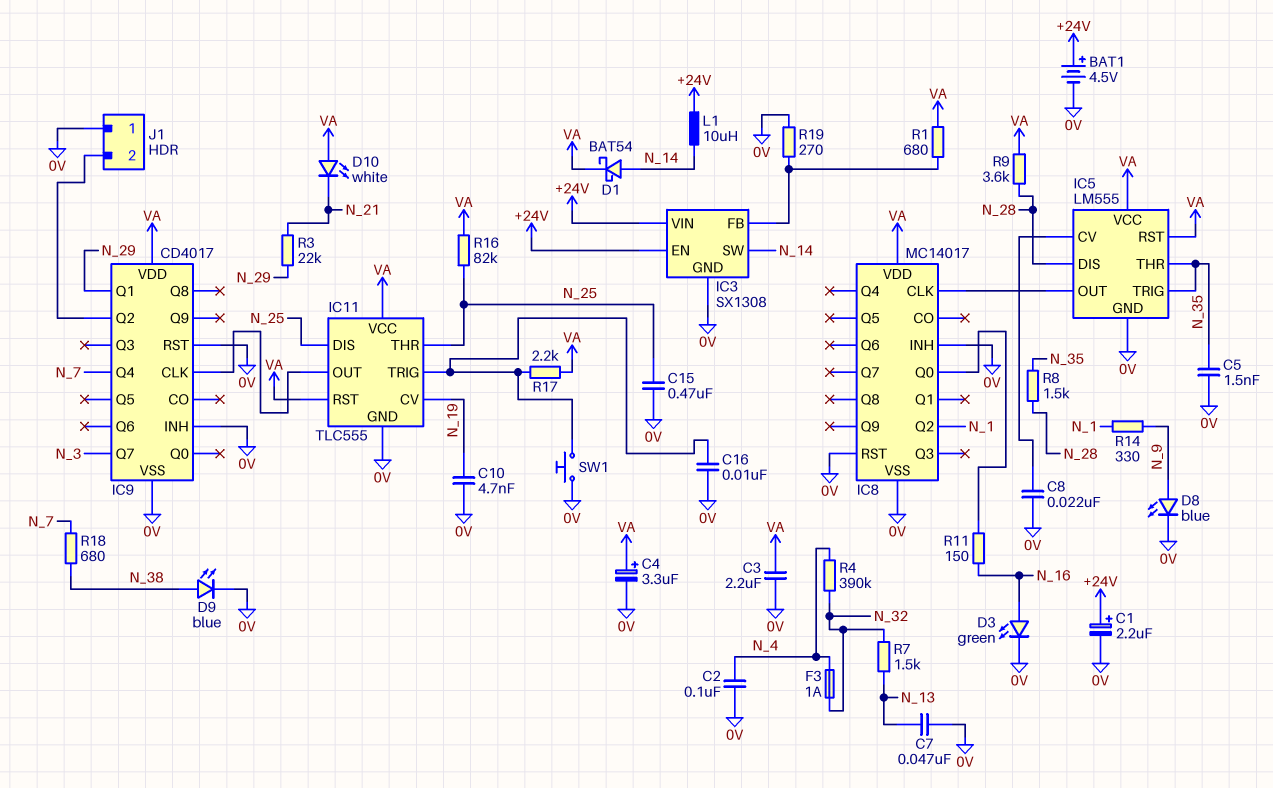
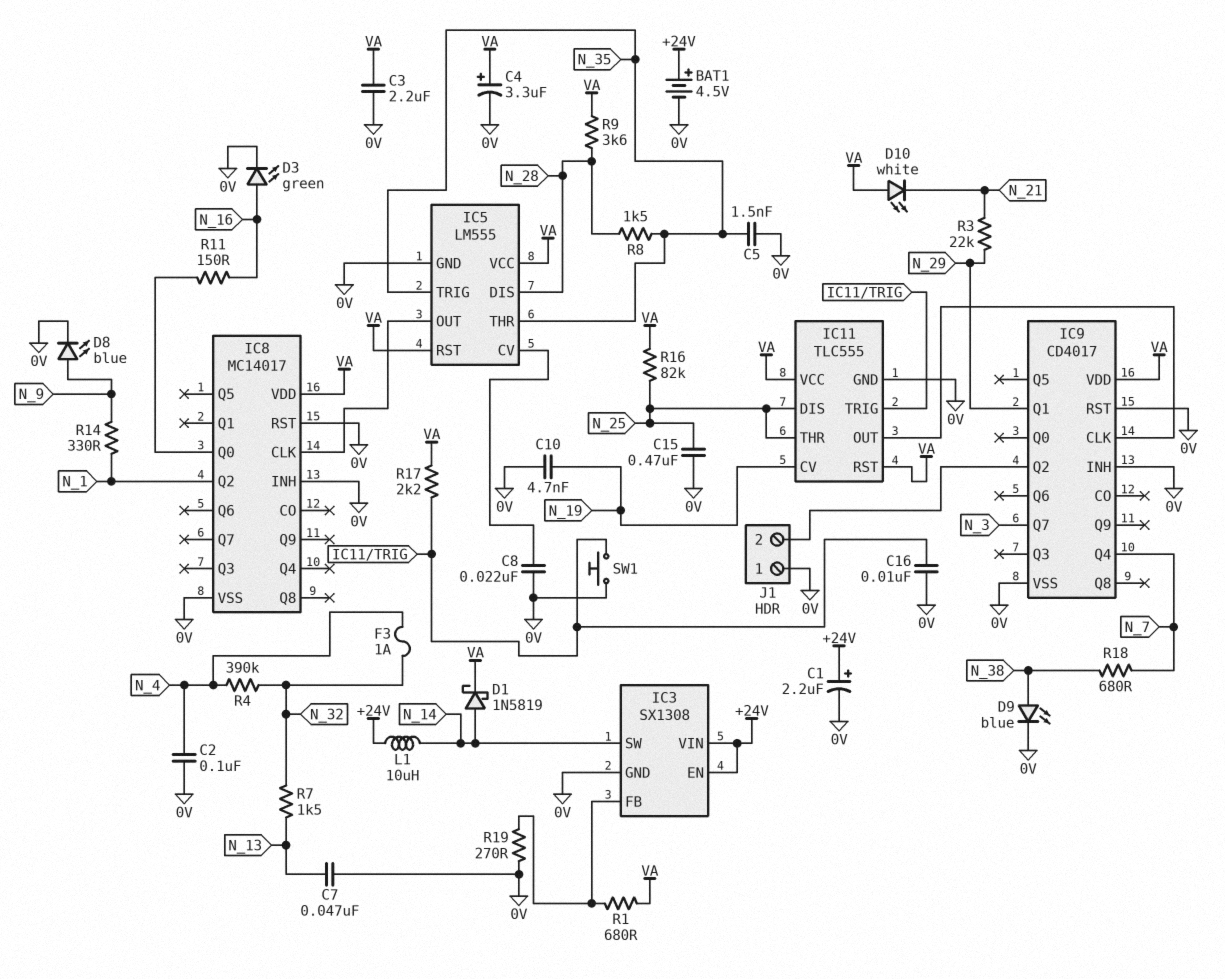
D1: schottky BAT54 (A N_14, K VA) -> schottky 1N5819 (A N_14, K VA)

